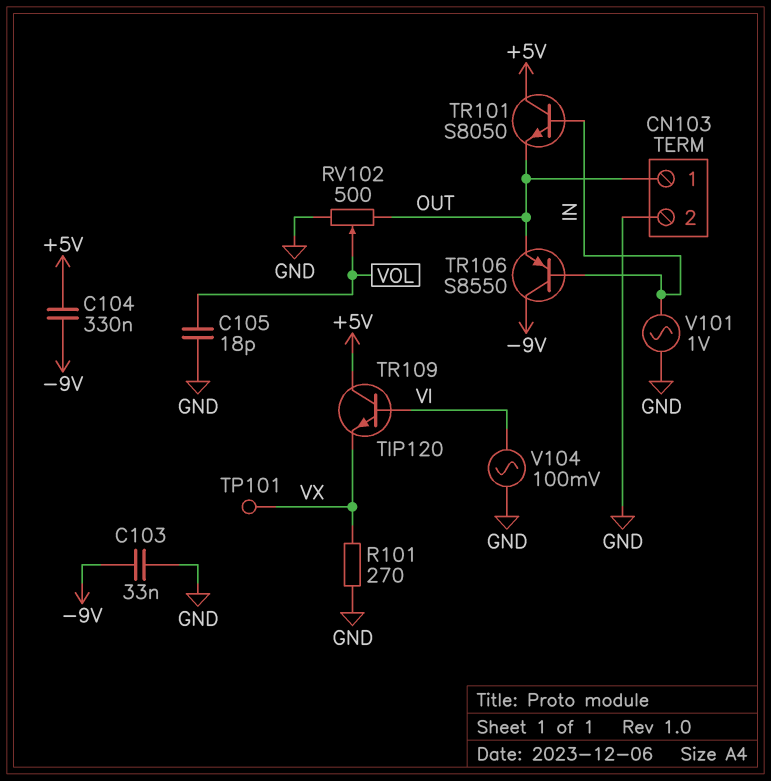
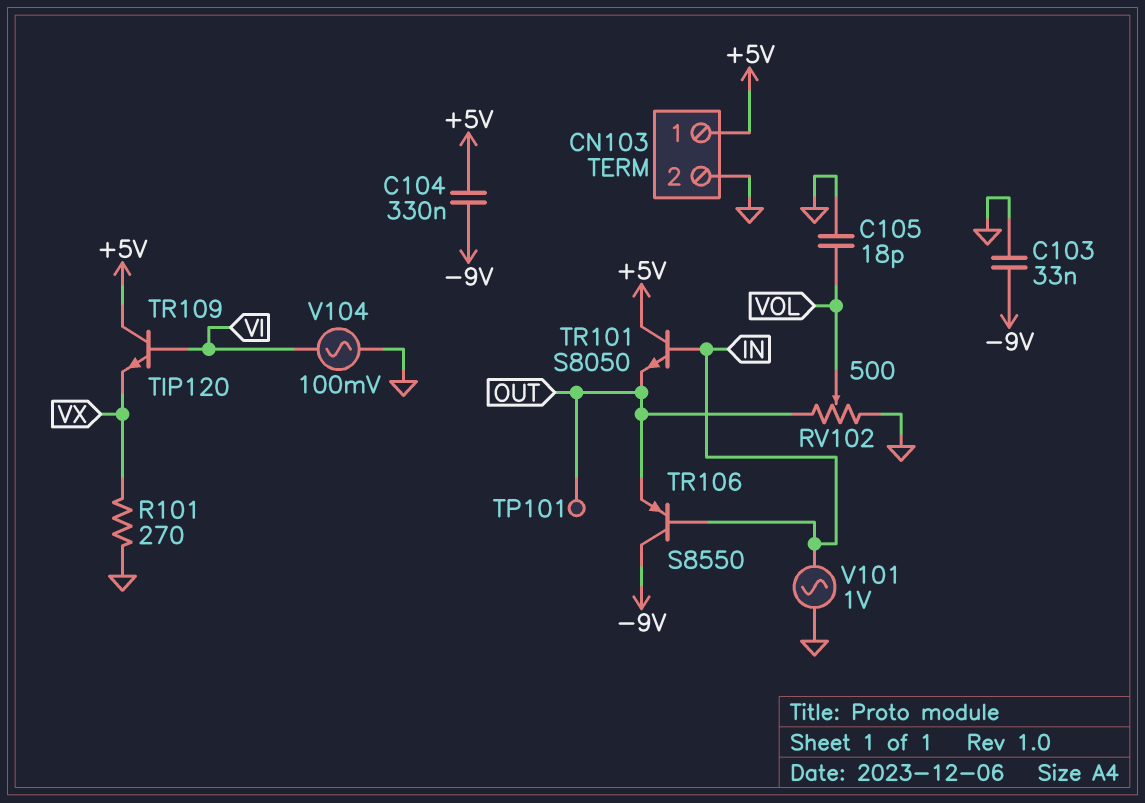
CN103 pin 1: OUT -> +5V
TP101: test point (VX) -> test point (OUT)

